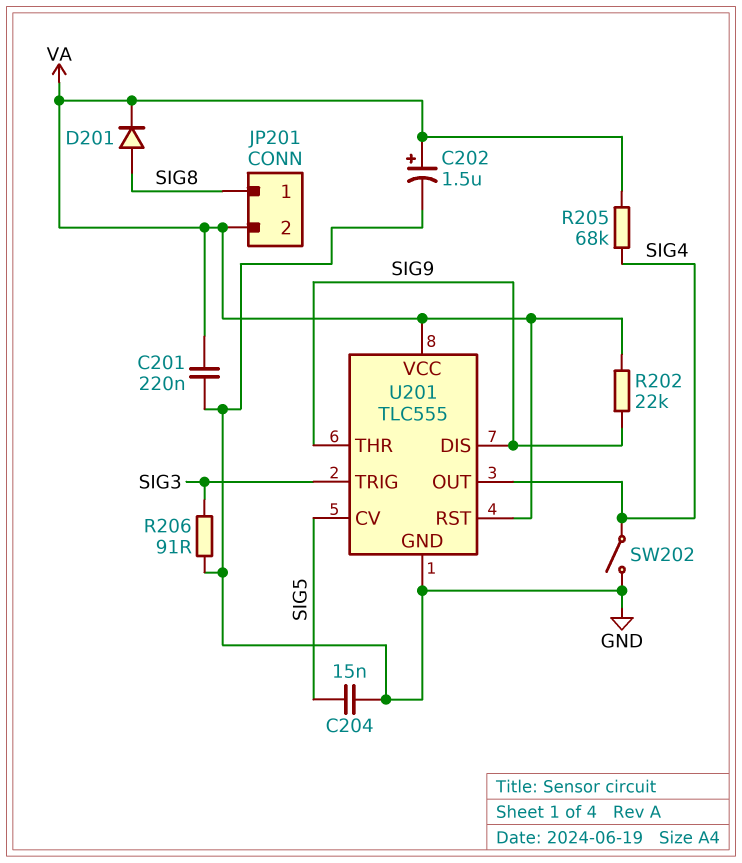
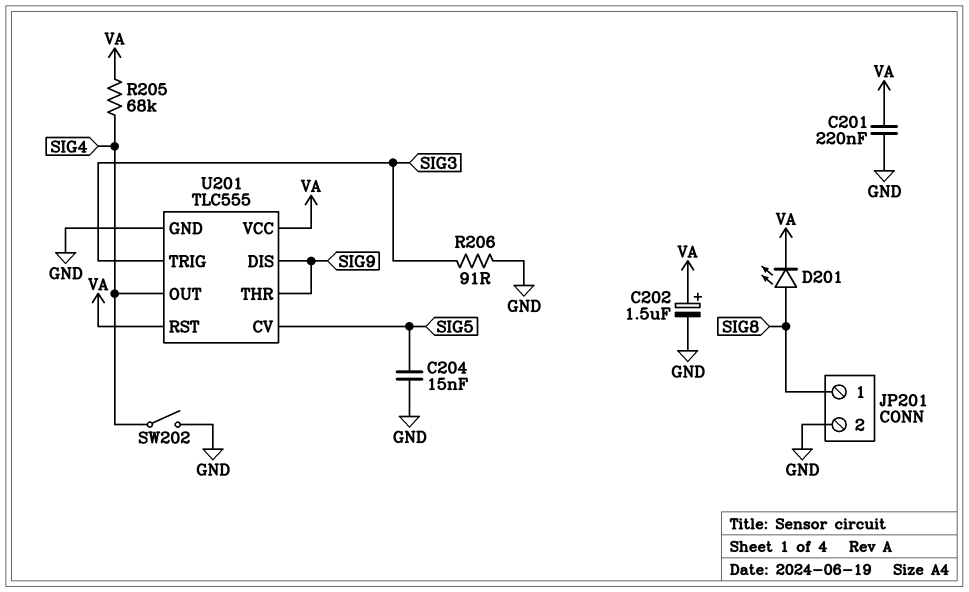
D201: diode (A SIG8, K VA) -> LED (A SIG8, K VA)
JP201 pin 2: VA -> GND
R202: 22k (SIG9, VA) -> none

